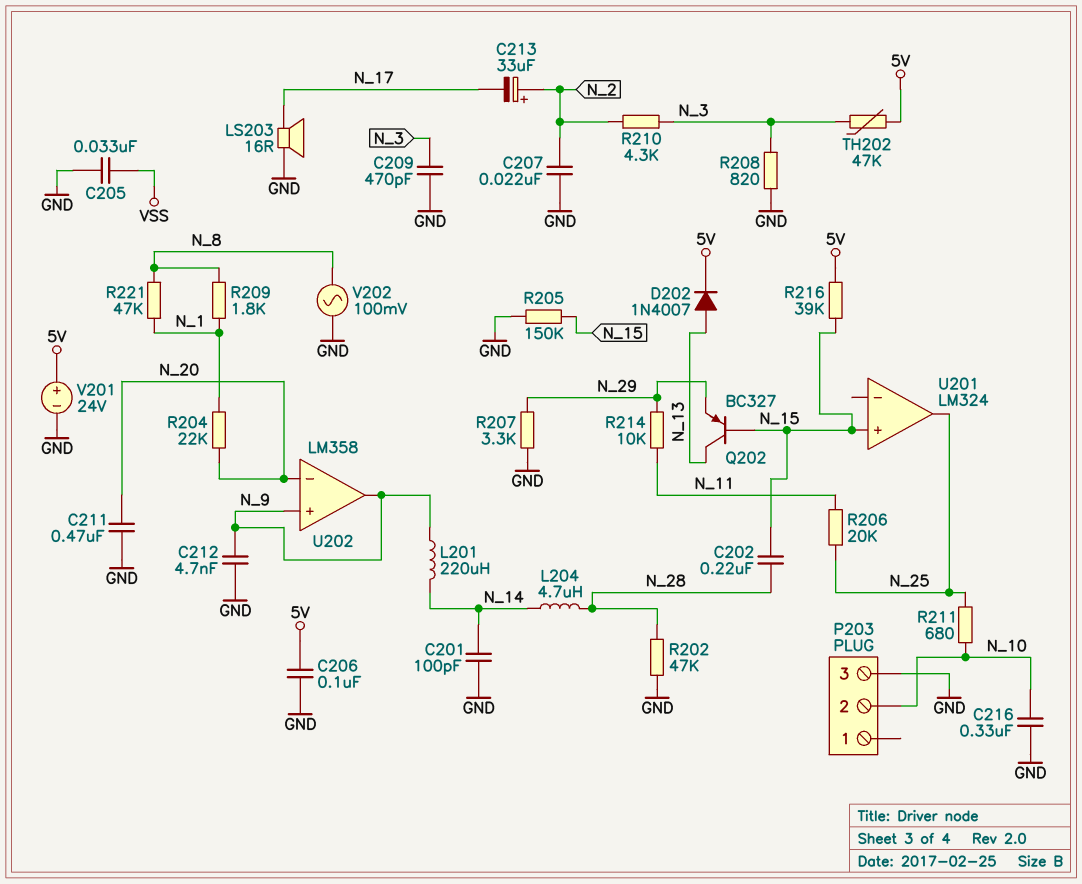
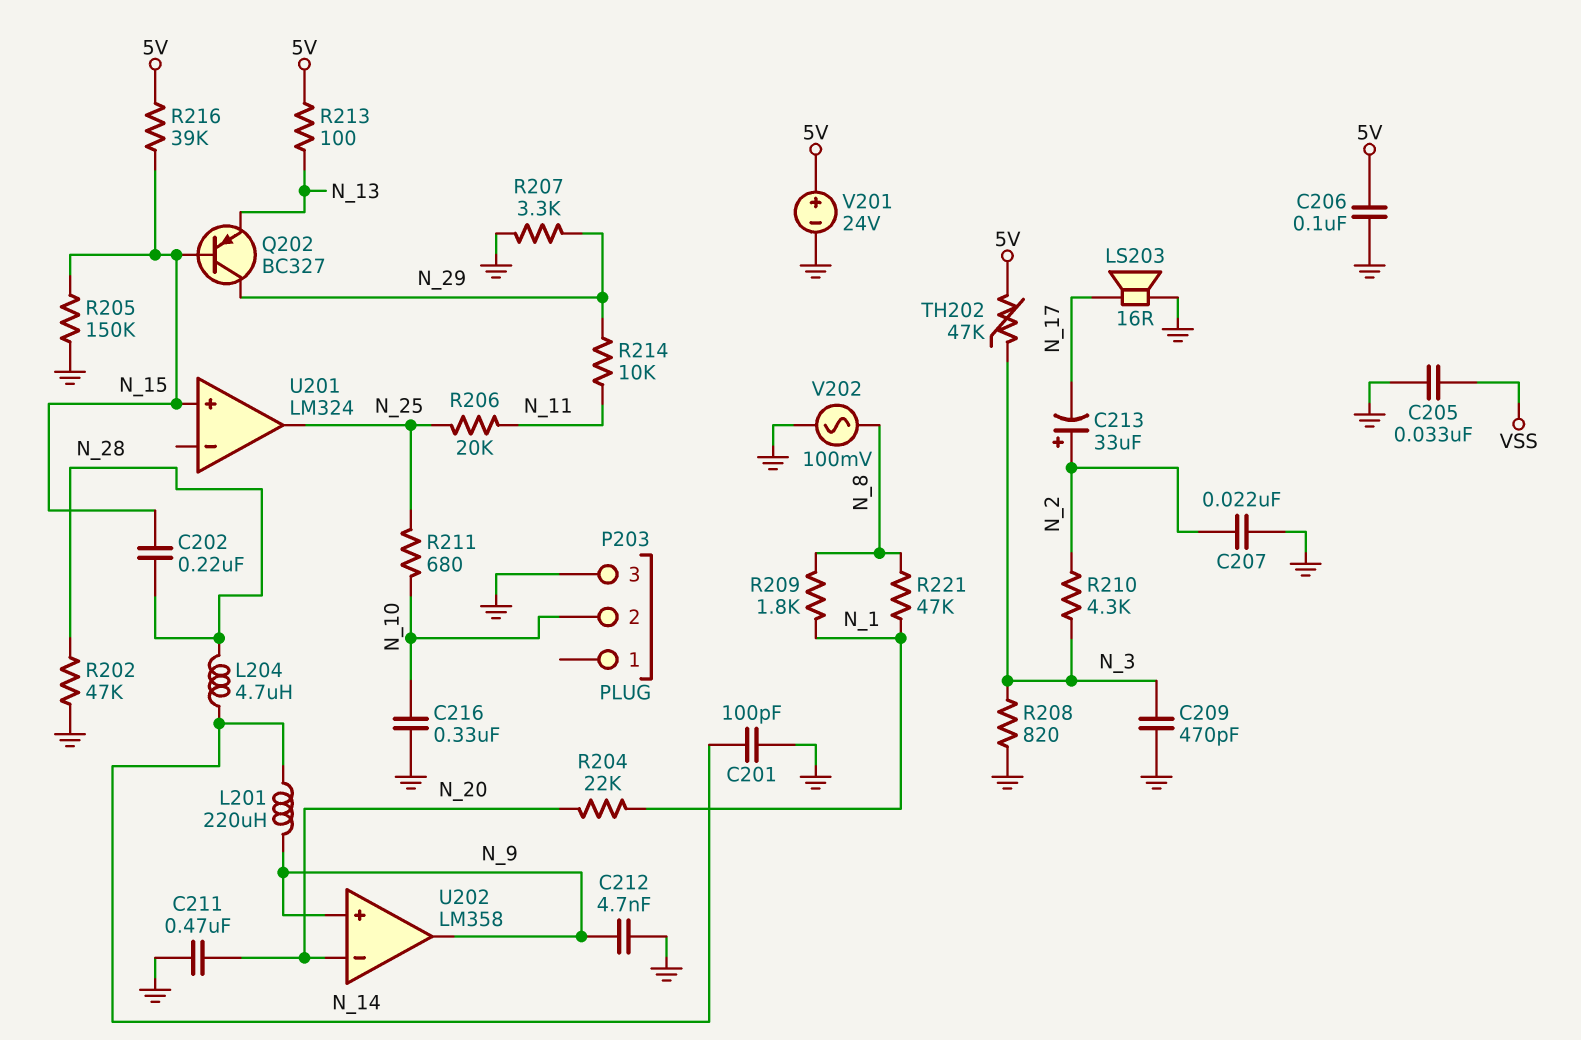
D202: diode 1N4007 (A N_13, K 5V) -> none
Q202: PNP BC327 (B N_15, C N_13, E N_29) -> PNP BC327 (B N_15, C N_29, E N_13)
R213: none -> 100 (5V, N_13)

